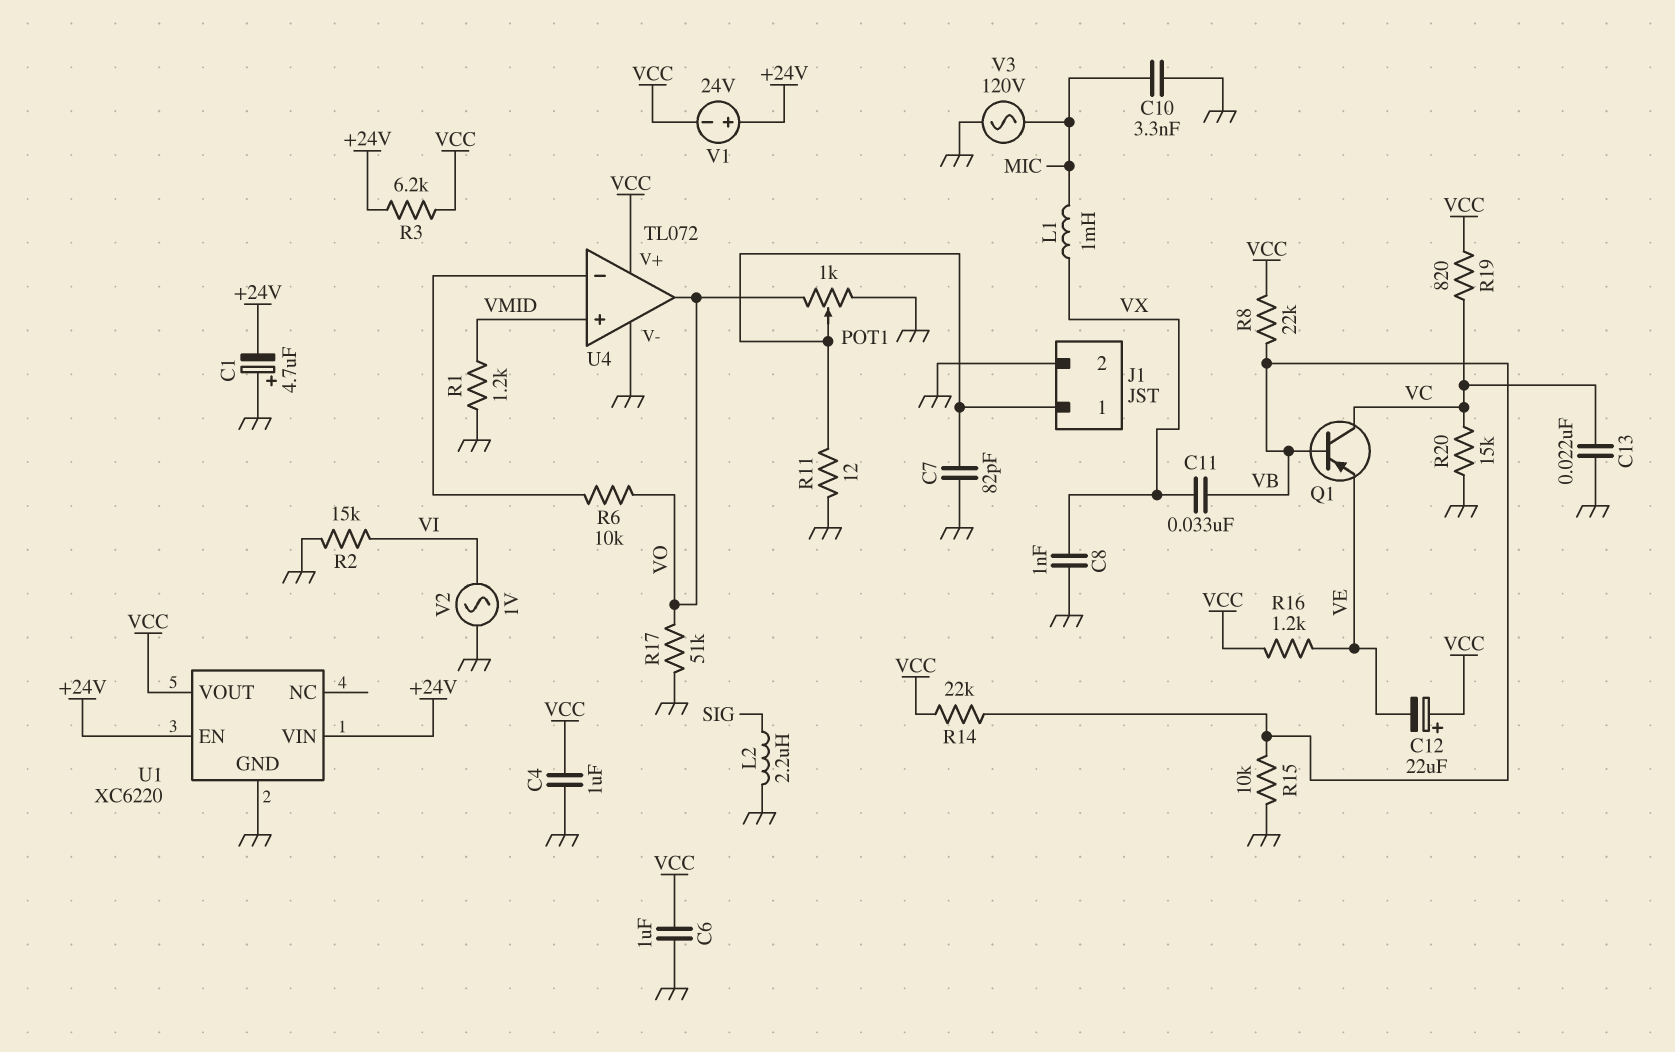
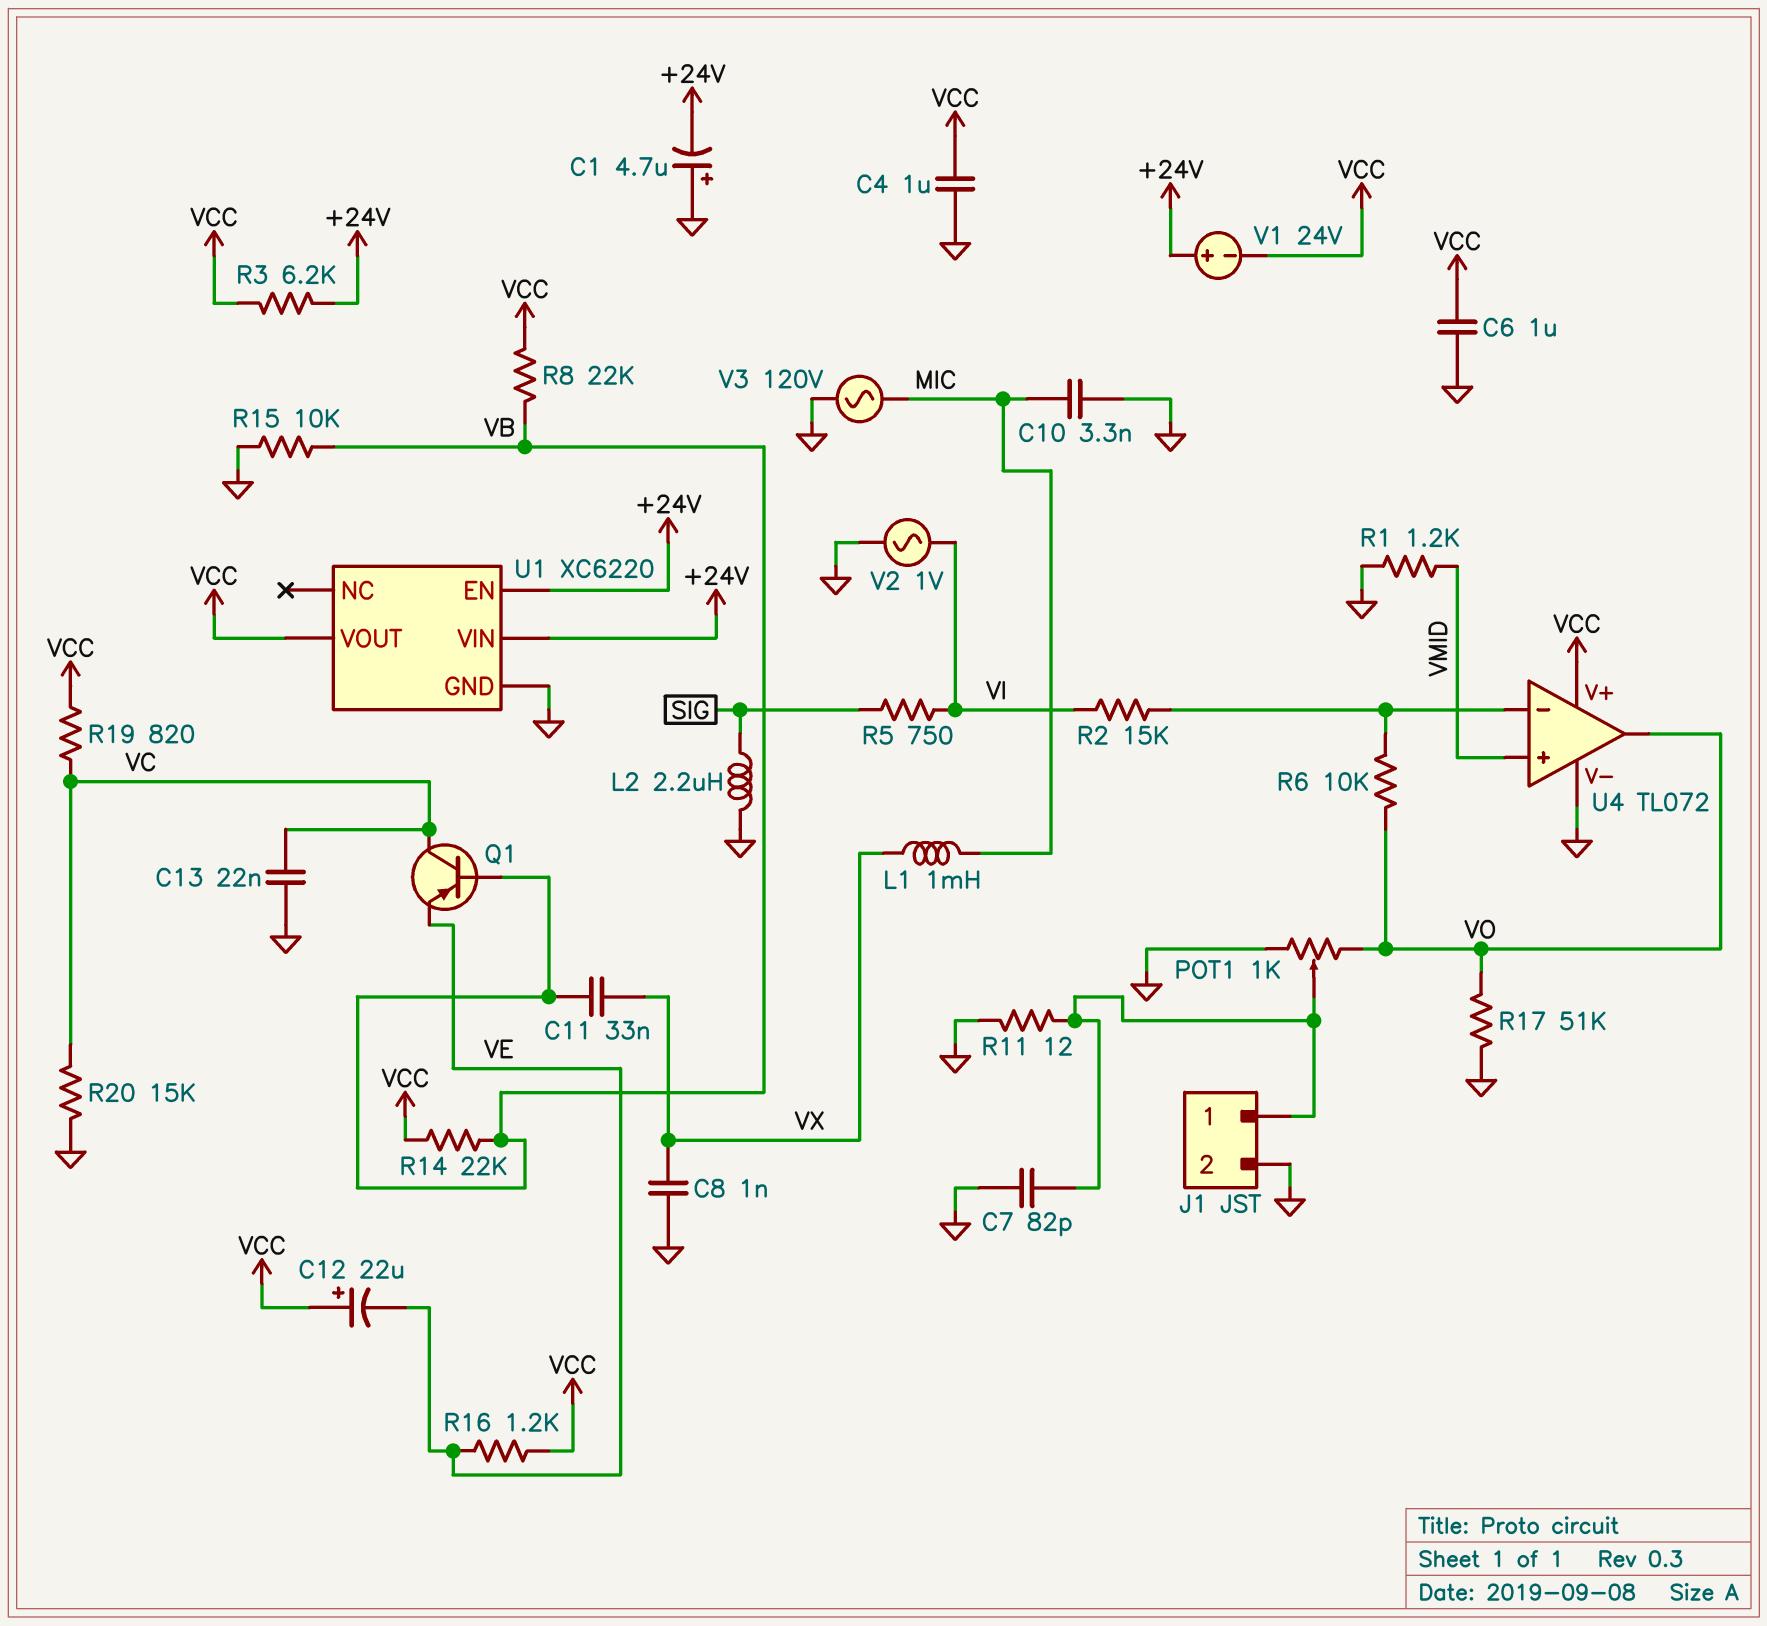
R2: 15k (GND, VI) -> 15k (U4/in-, VI)
R5: none -> 750 (SIG, VI)

